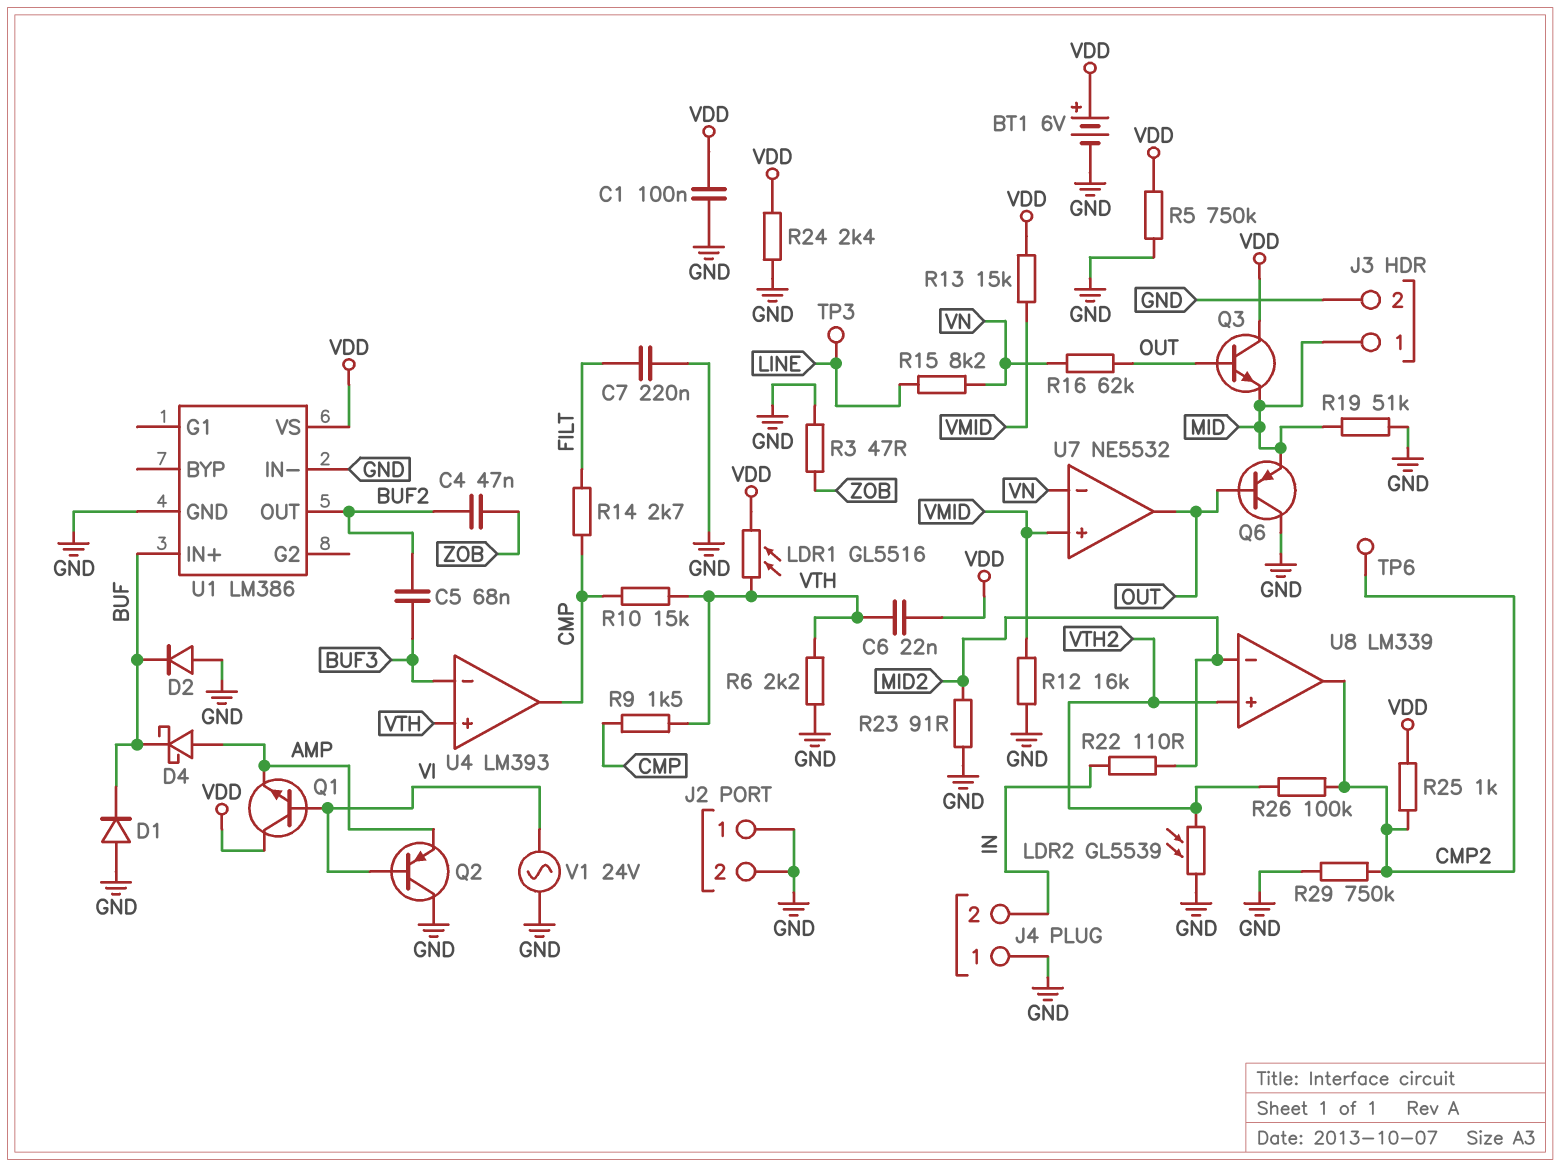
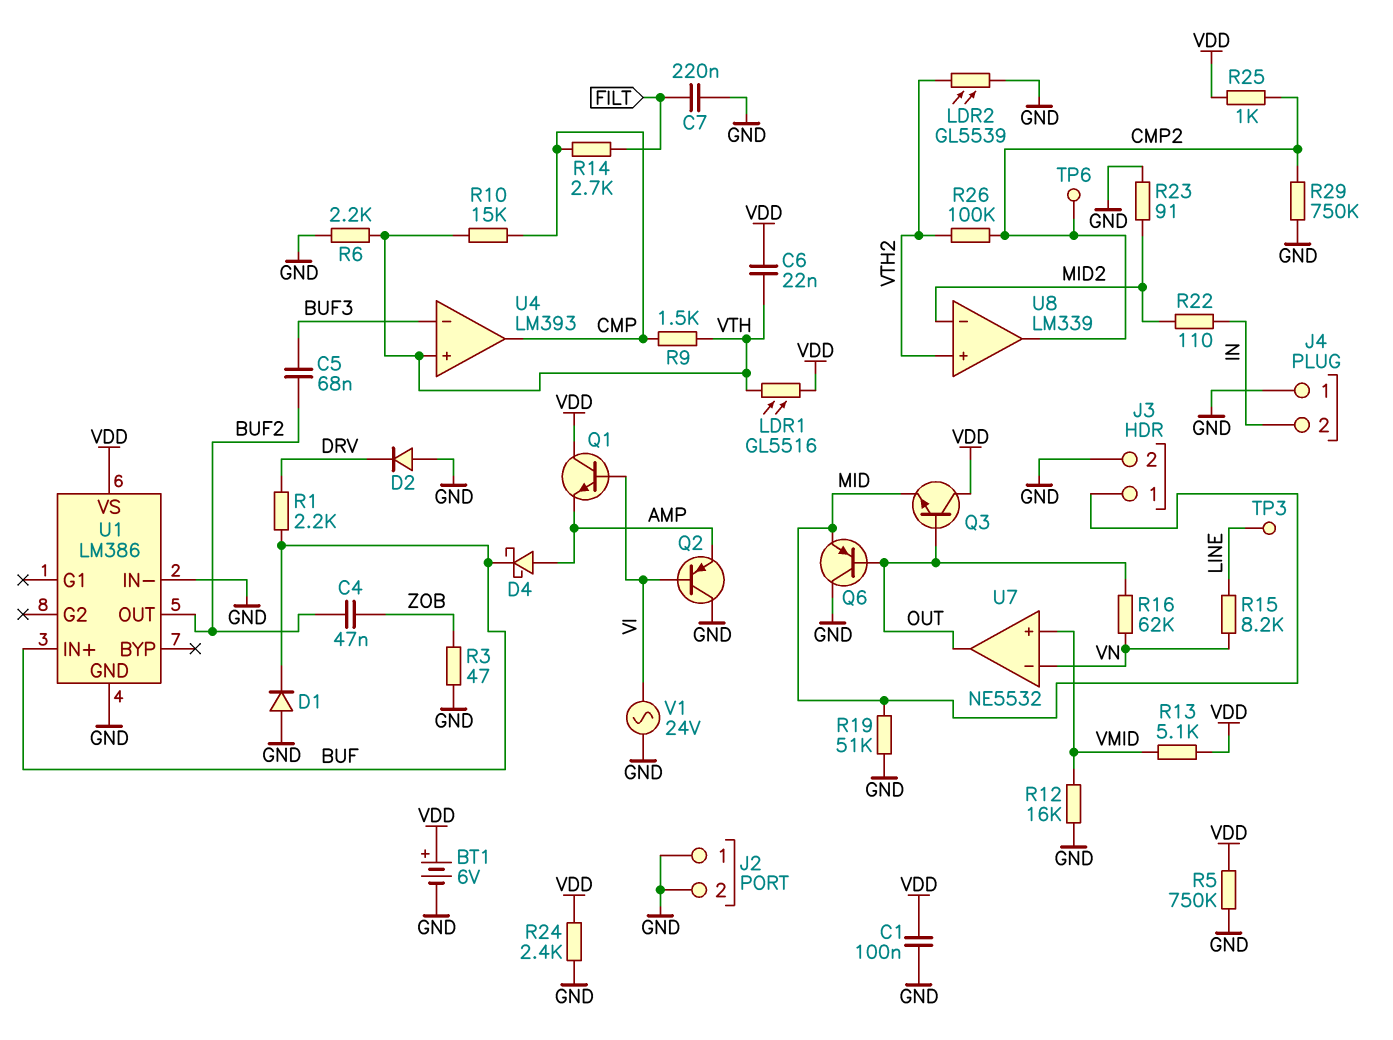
D2: diode (A GND, K BUF) -> diode (A GND, K DRV)
R1: none -> 2.2k (BUF, DRV)
R13: 15k (VDD, VMID) -> 5.1k (VDD, VMID)

